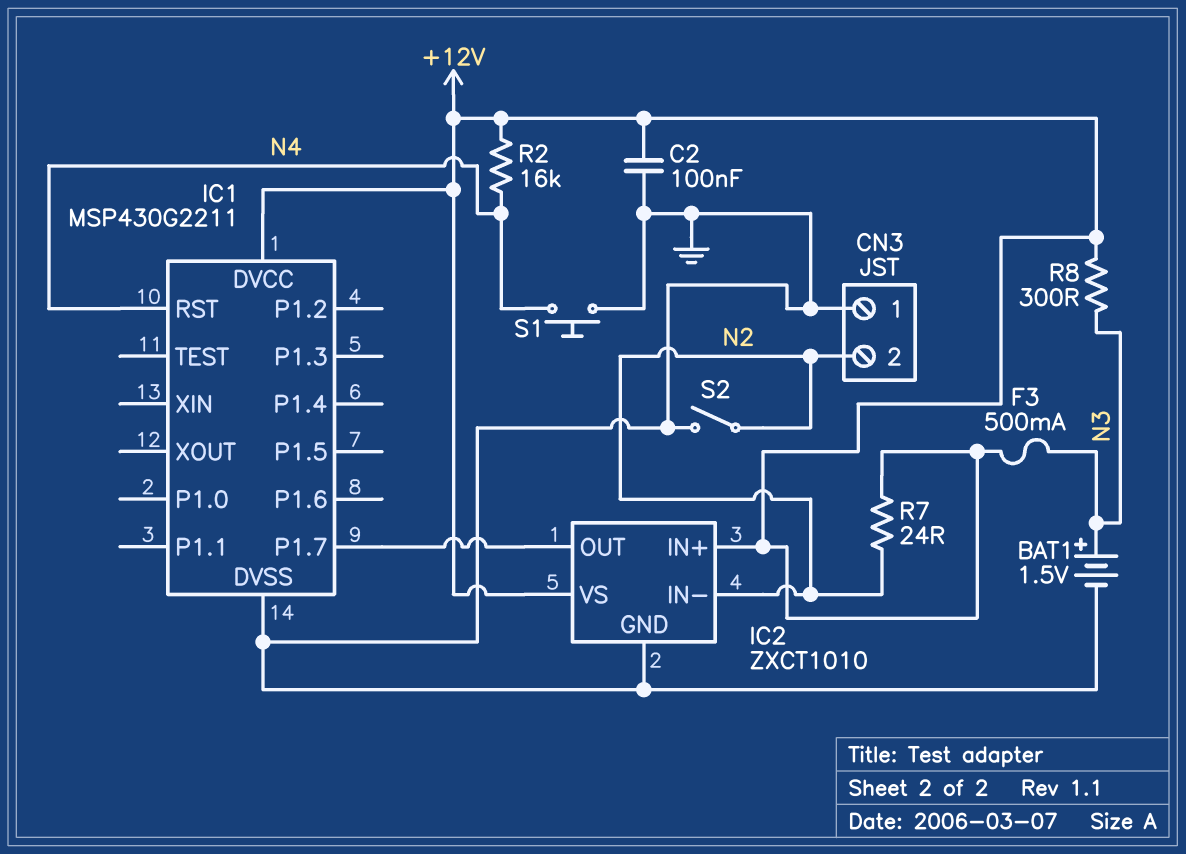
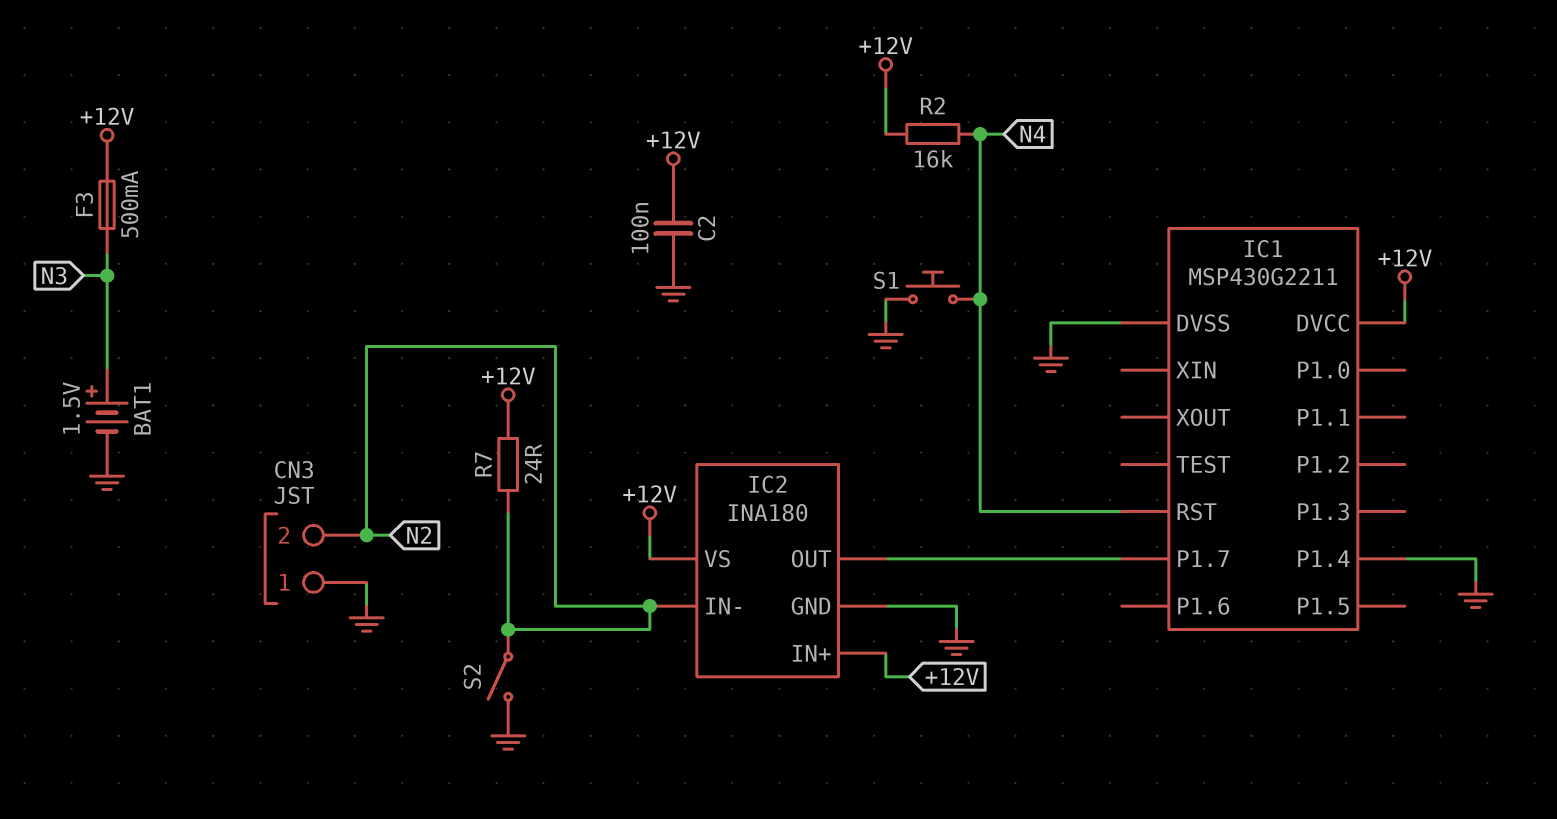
IC1 pin P1.4: none -> GND
IC2: ZXCT1010 -> INA180
R8: 300 (+12V, N3) -> none

